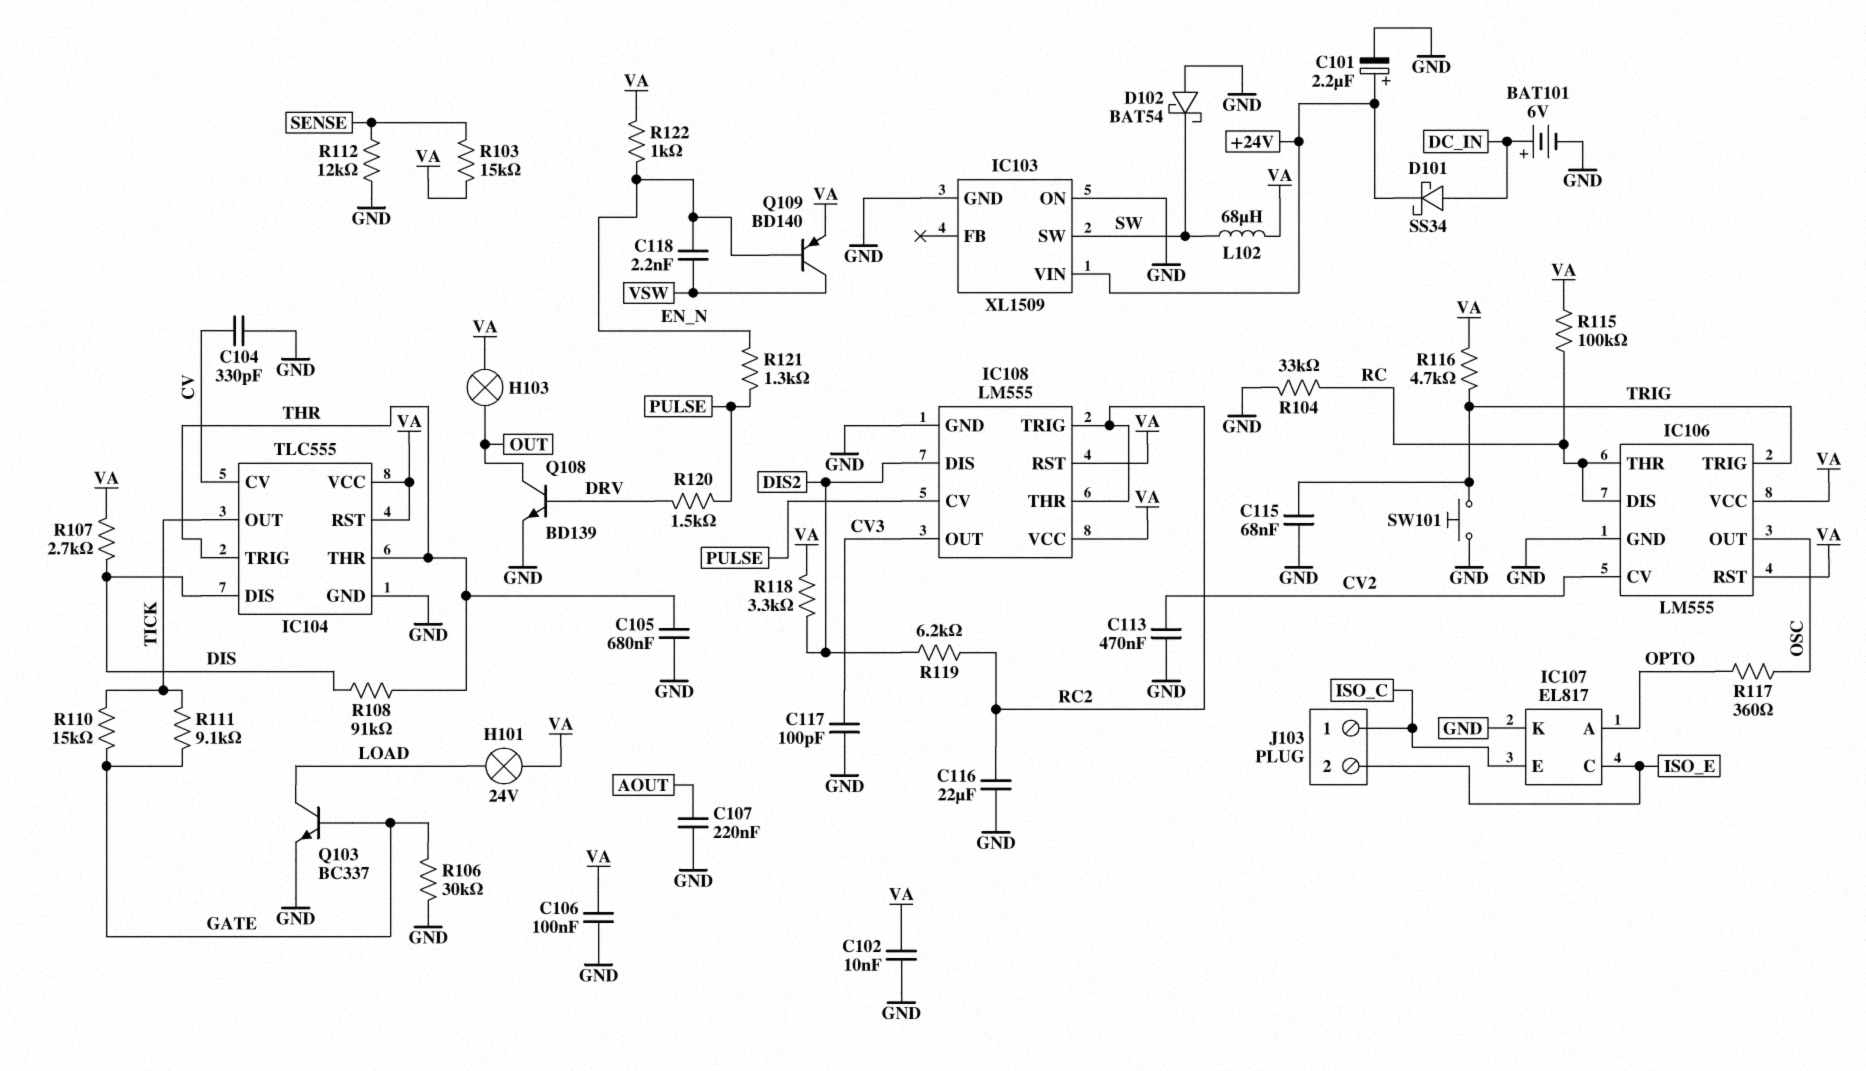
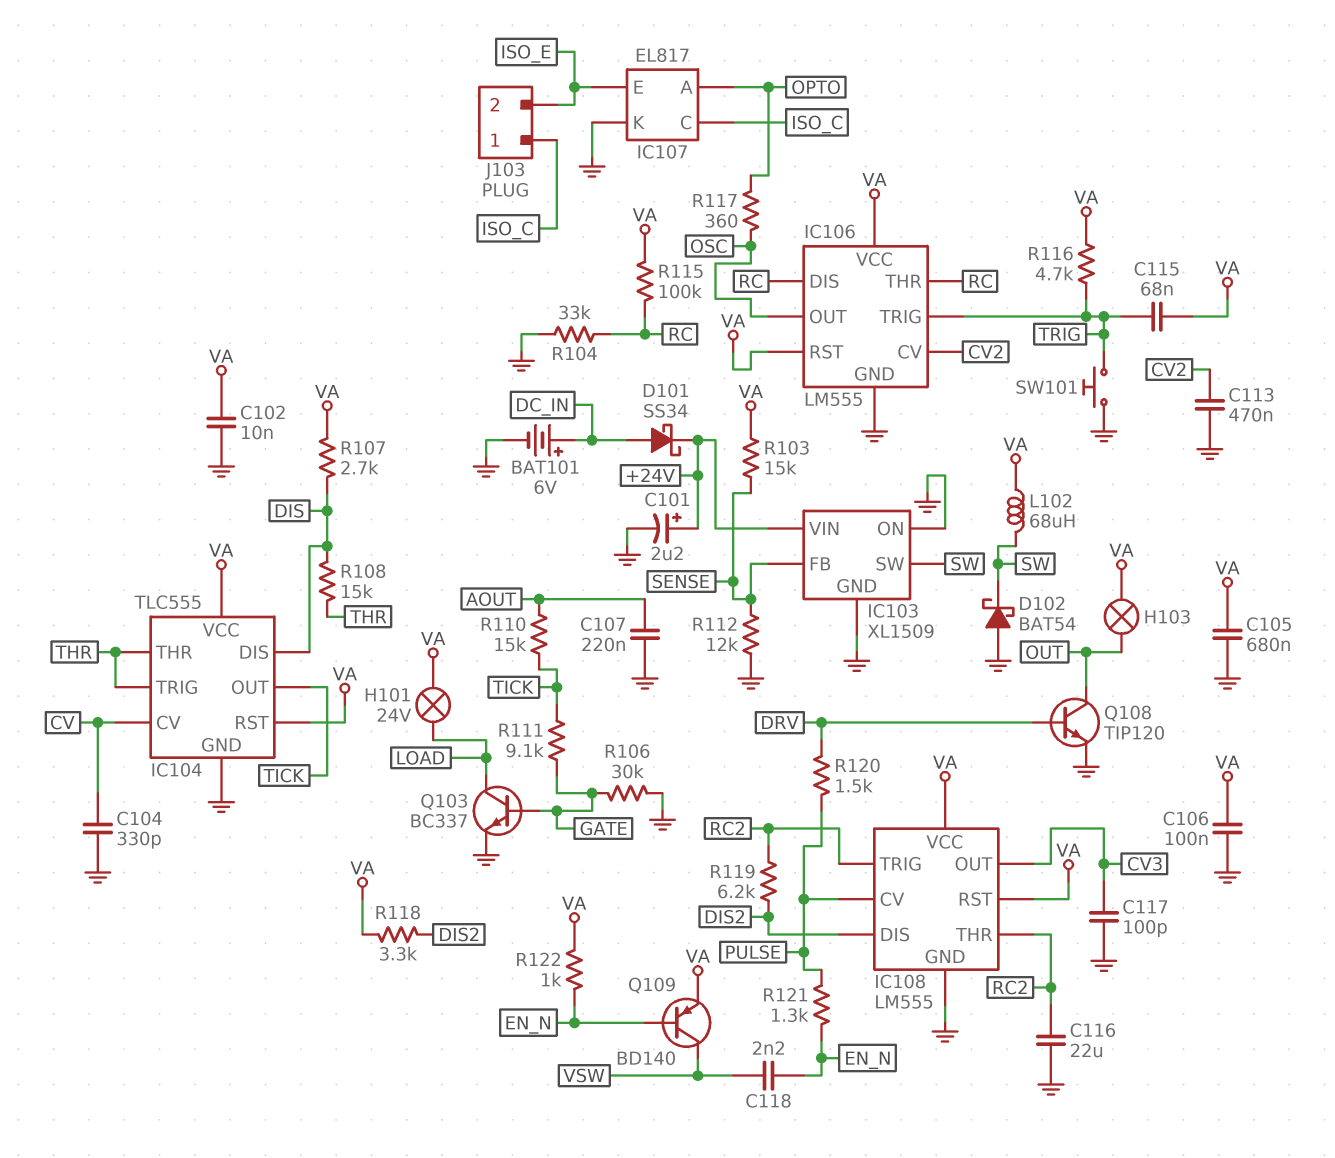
C105: 680nF (GND, THR) -> 680nF (GND, VA)
C115: 68nF (GND, TRIG) -> 68nF (TRIG, VA)
IC103 pin FB: none -> SENSE
IC107 pin C: ISO_E -> ISO_C
IC107 pin E: ISO_C -> ISO_E
Q108: NPN BD139 (B DRV, C OUT, E GND) -> NPN TIP120 (B DRV, C OUT, E GND)
R108: 91k (DIS, THR) -> 15k (DIS, THR)
R110: 15k (GATE, TICK) -> 15k (AOUT, TICK)

